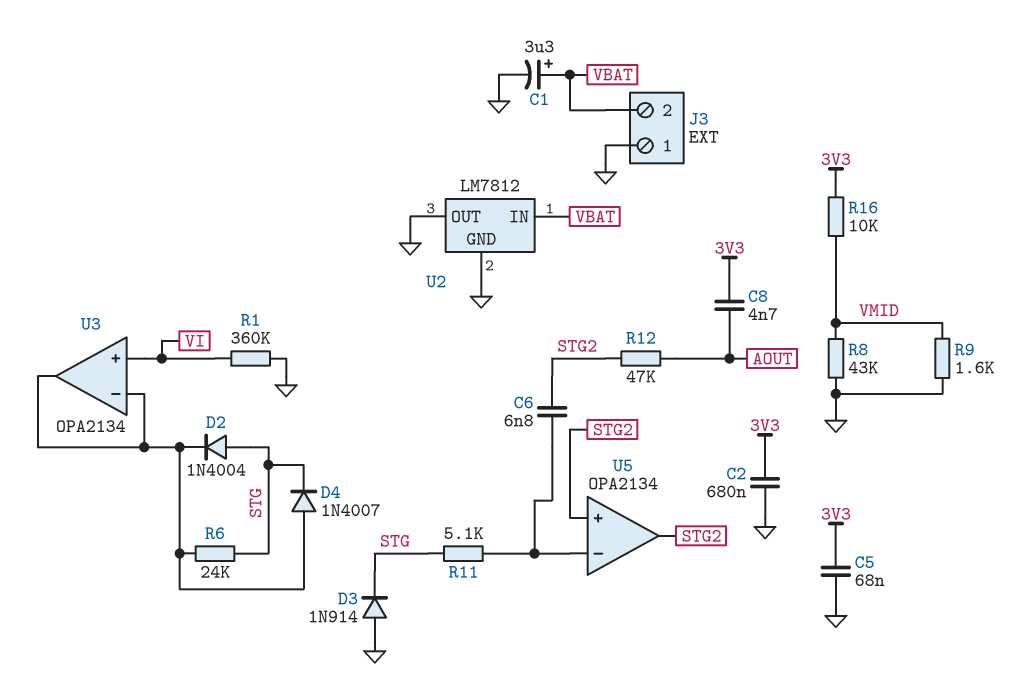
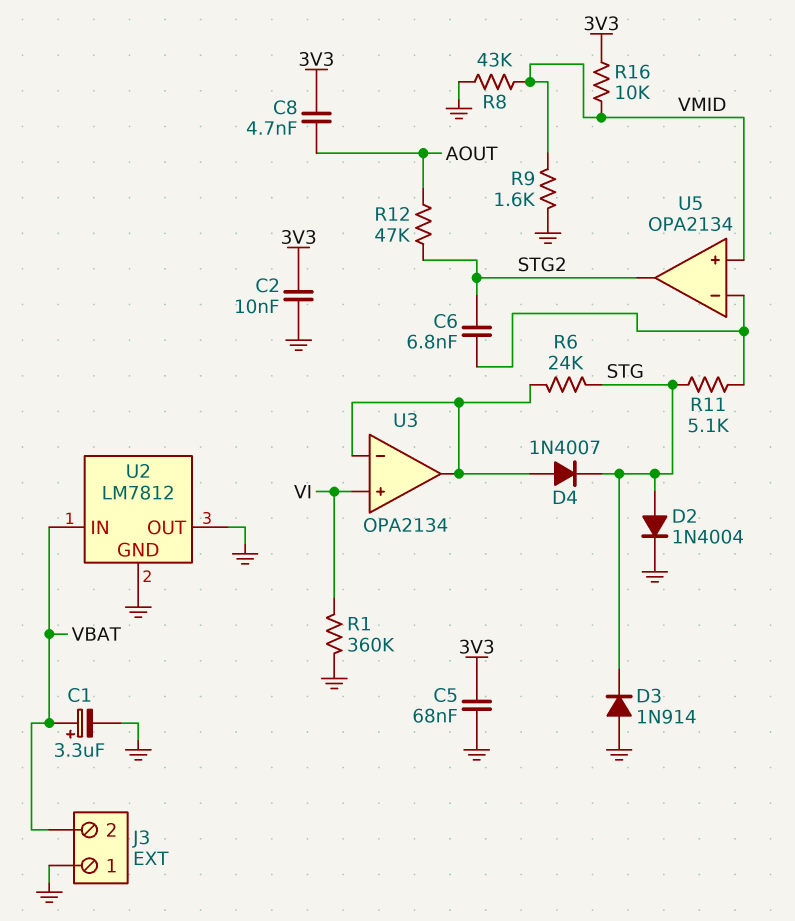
C2: 680nF (3V3, GND) -> 10nF (3V3, GND)
D2: diode 1N4004 (A STG, K U3/in-) -> diode 1N4004 (A STG, K GND)
U5 pin in+: STG2 -> VMID

